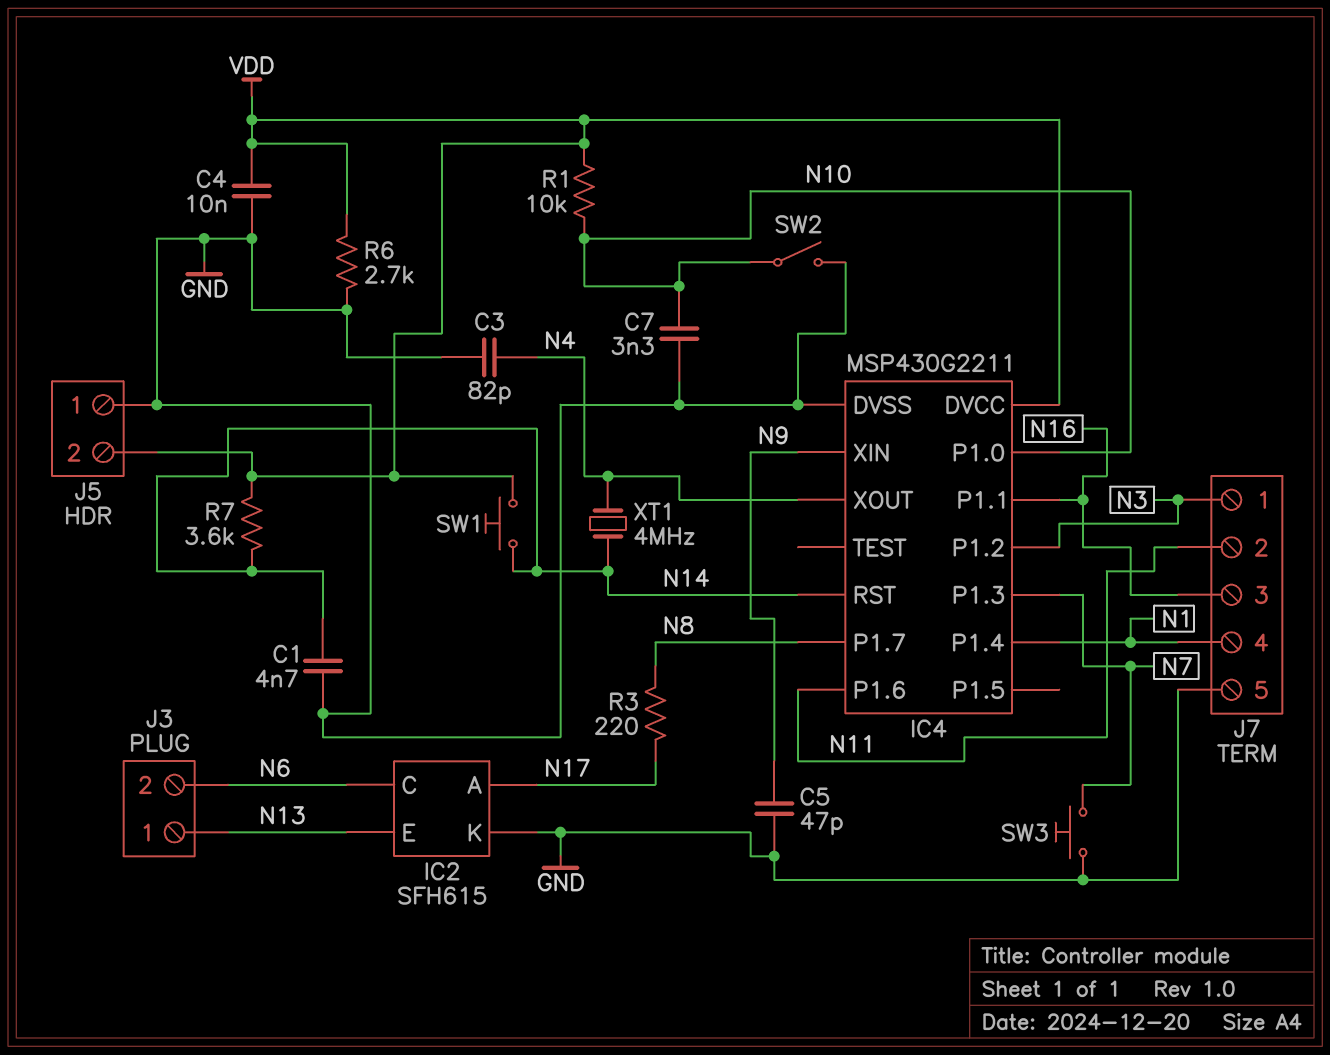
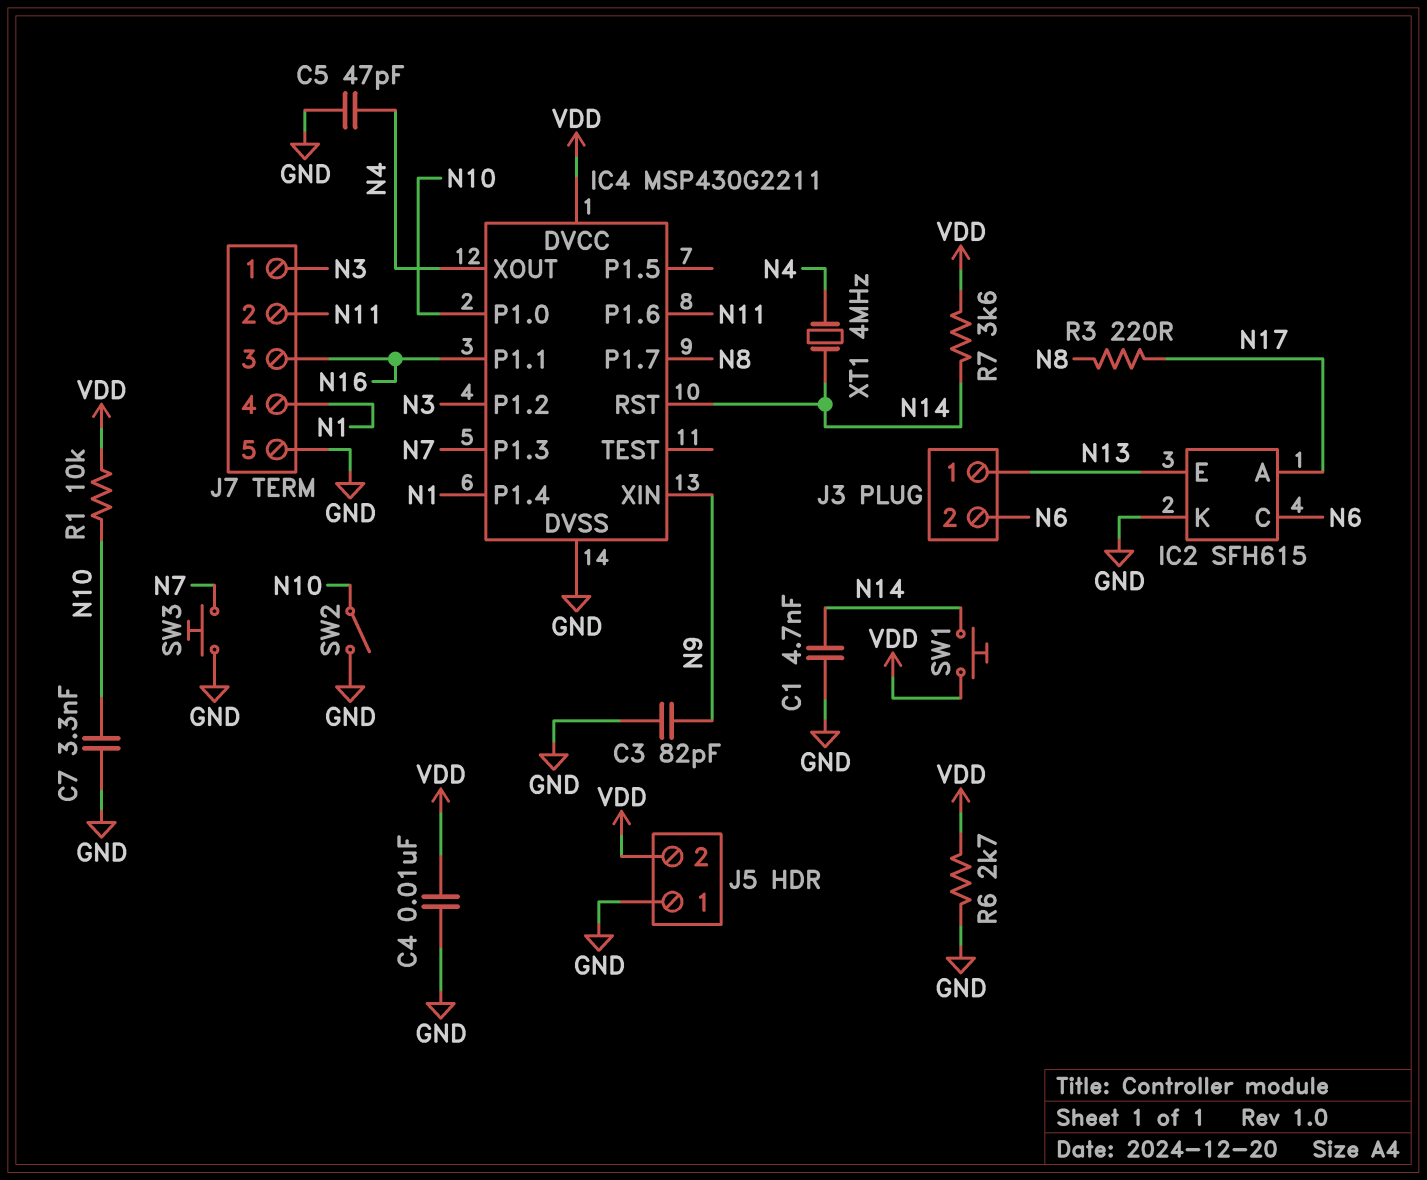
C3: 82pF (GND, N4) -> 82pF (GND, N9)
C5: 47pF (GND, N9) -> 47pF (GND, N4)

